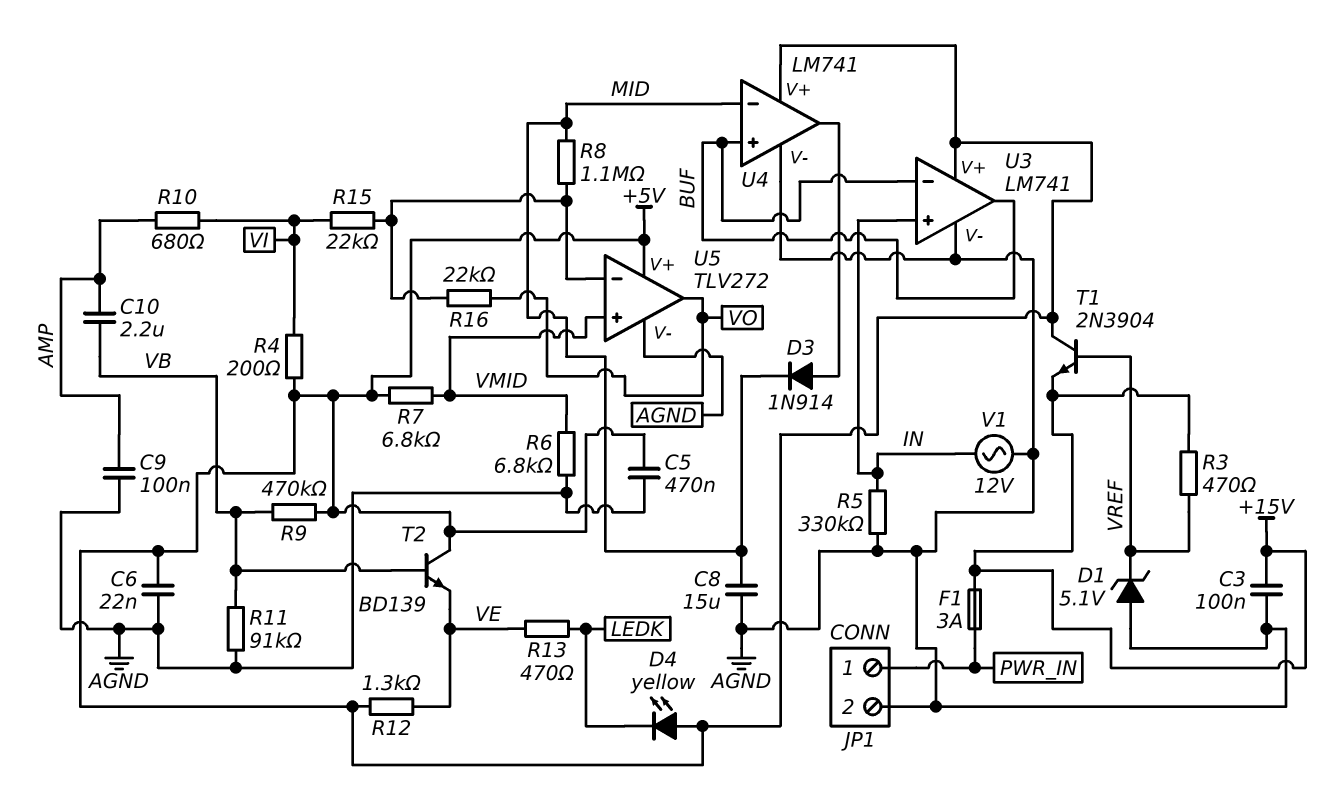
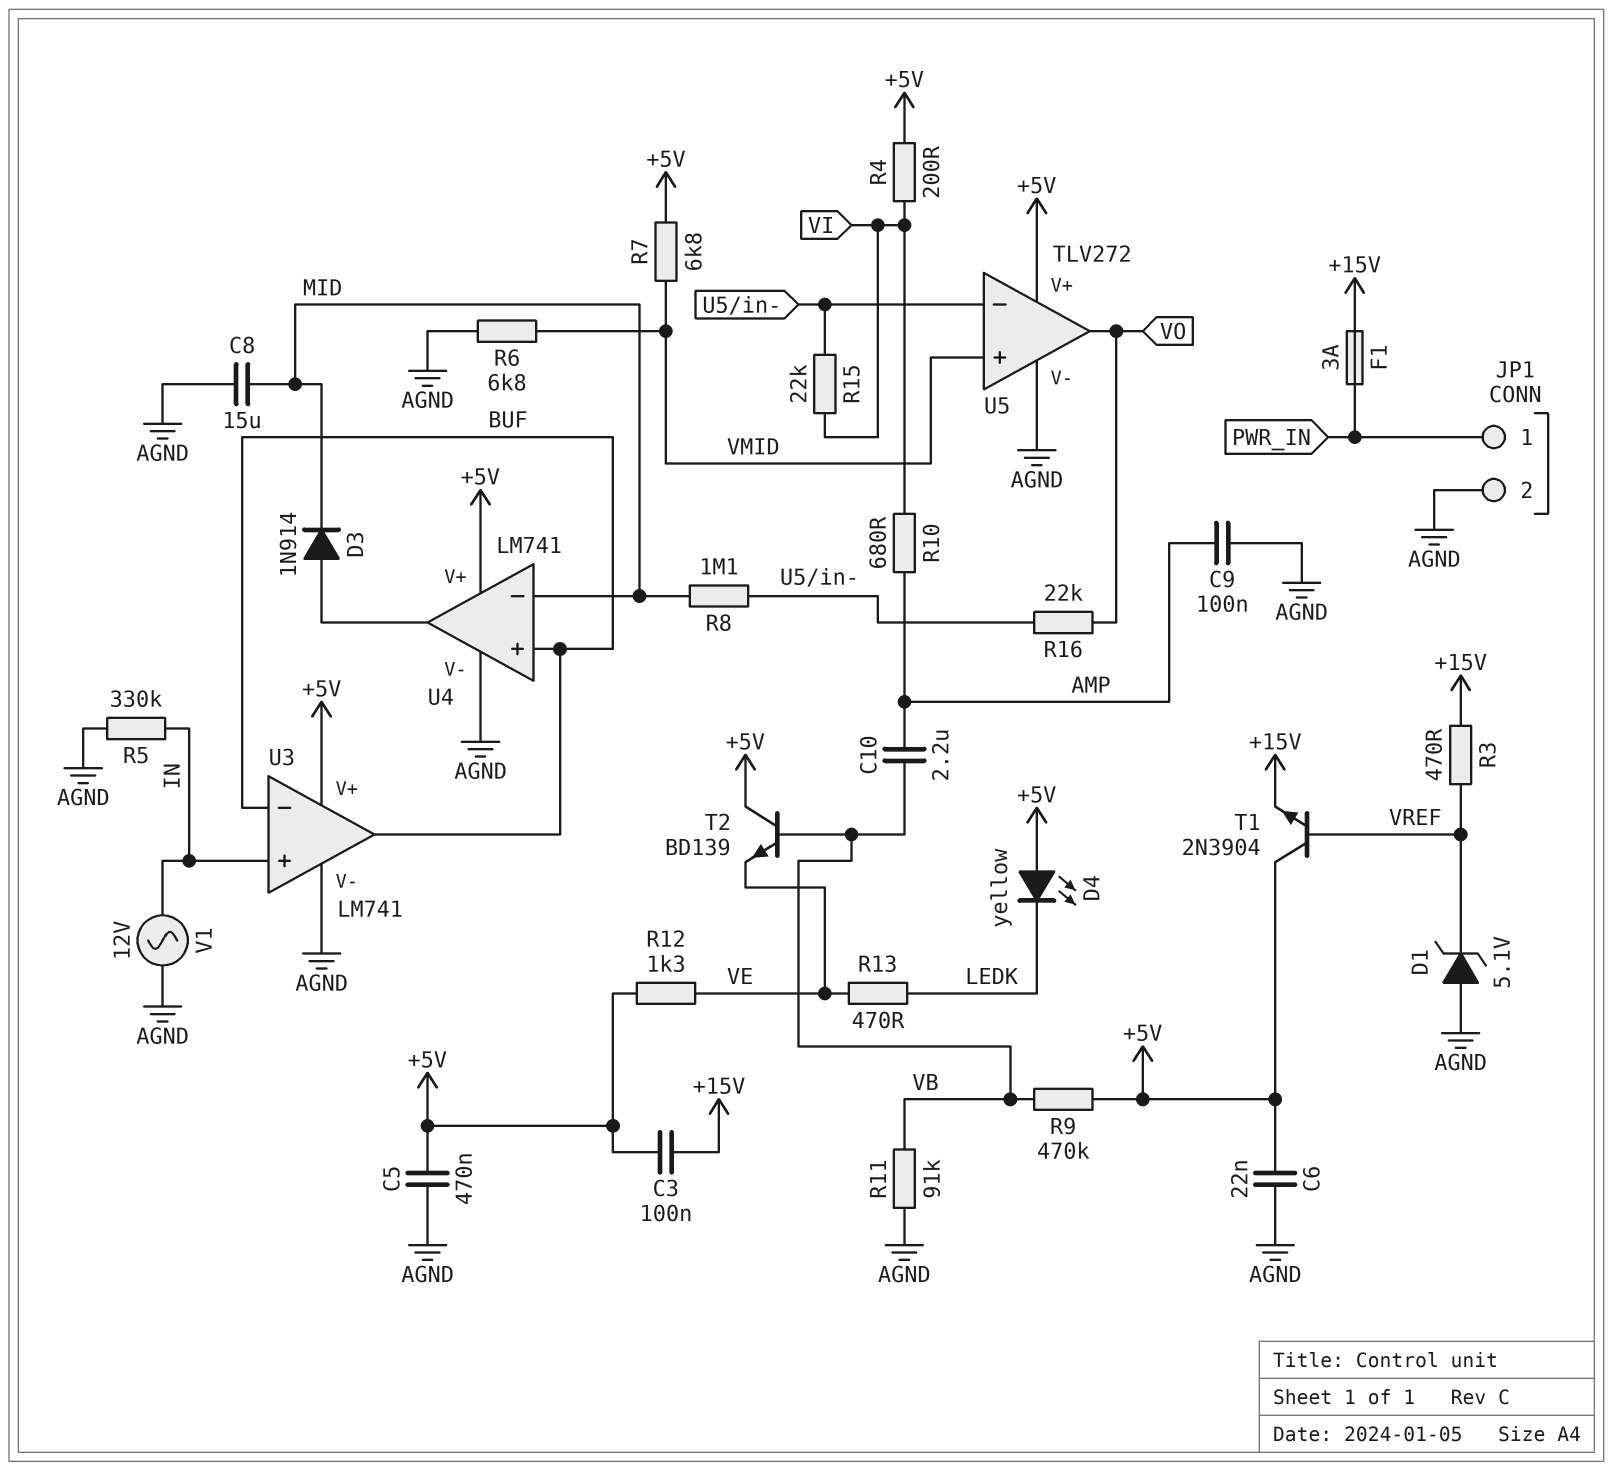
C3: 100nF (+15V, AGND) -> 100nF (+5V, +15V)

